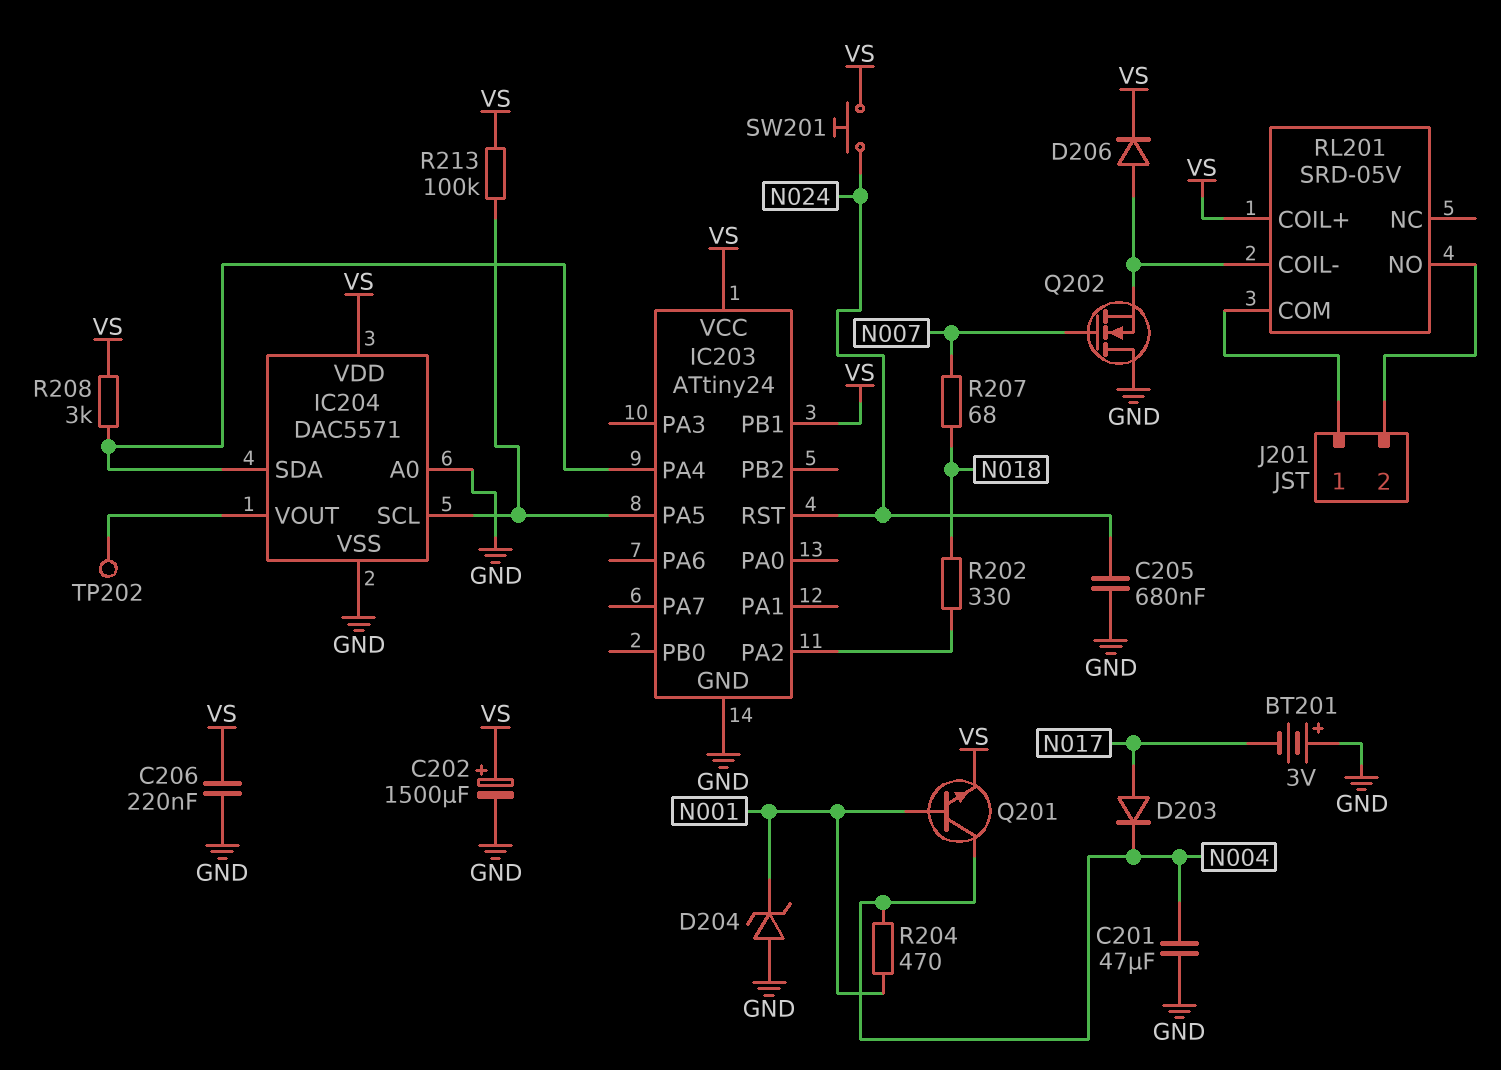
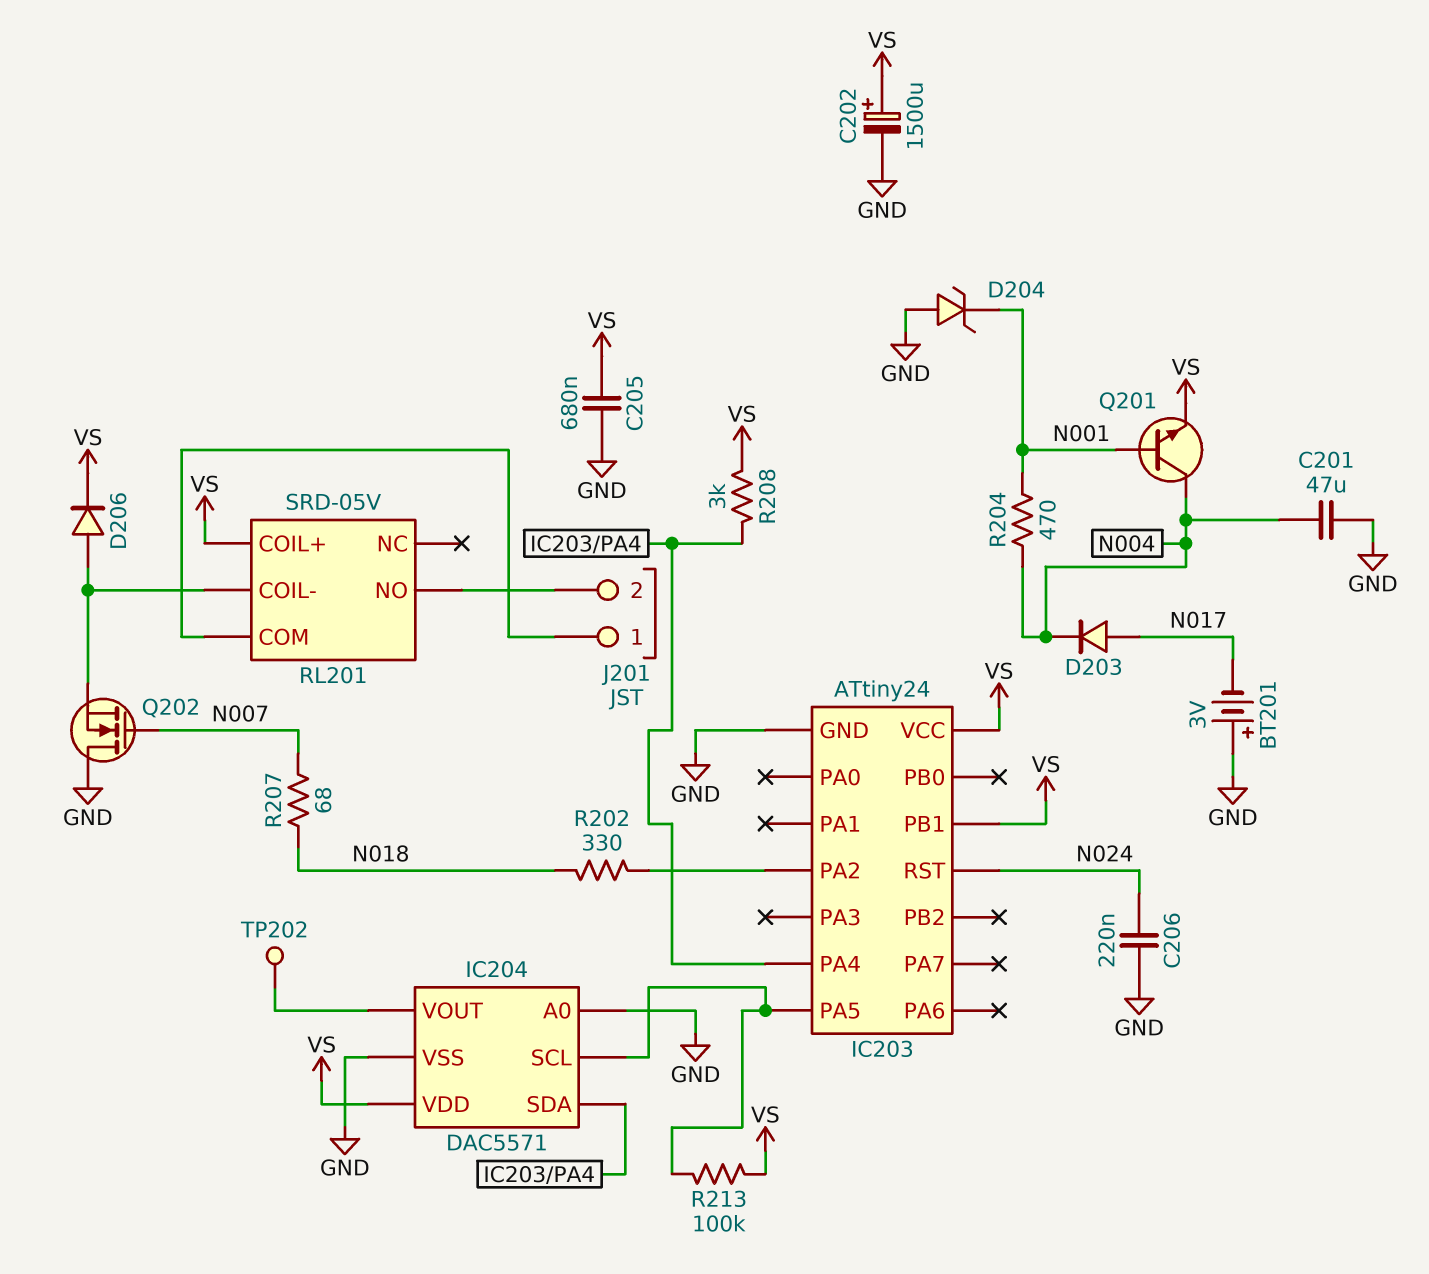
C205: 680nF (GND, N024) -> 680nF (GND, VS)
C206: 220nF (GND, VS) -> 220nF (GND, N024)
SW201: button (N024, VS) -> none

